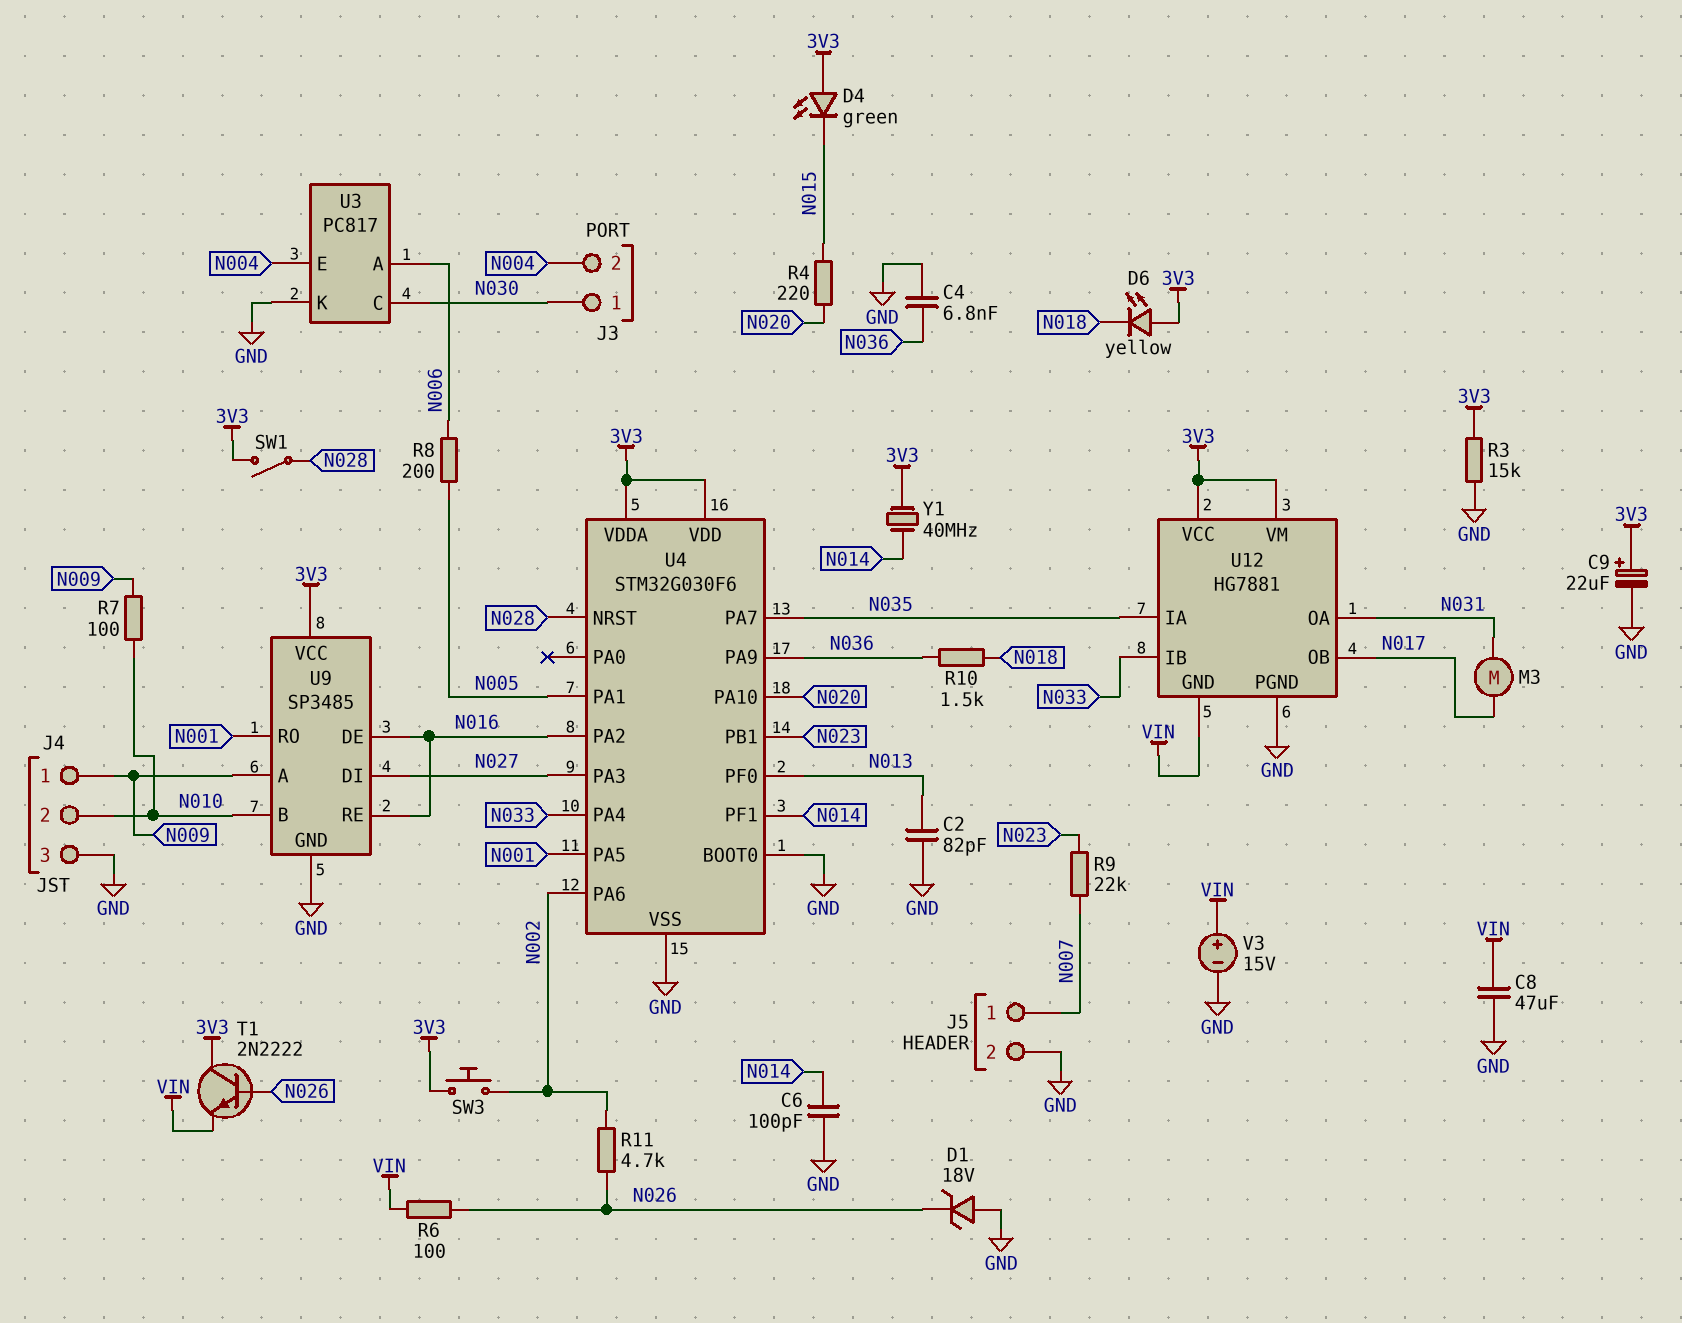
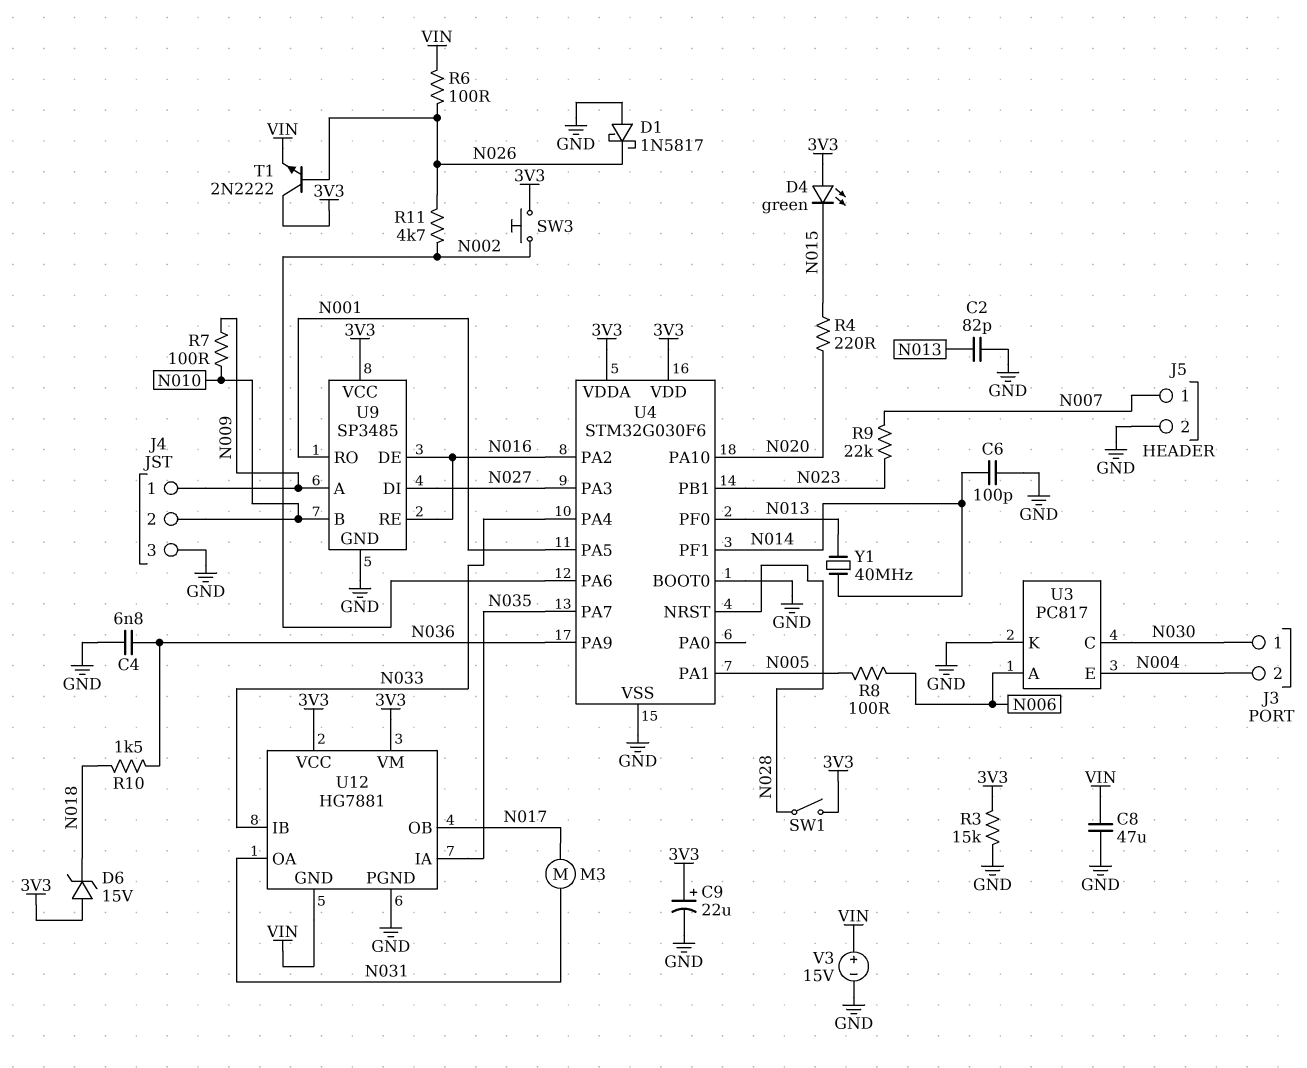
D1: zener 18V (A GND, K N026) -> schottky 1N5817 (A GND, K N026)
D6: LED yellow (A 3V3, K N018) -> zener 15V (A 3V3, K N018)
R8: 200 (N005, N006) -> 100 (N005, N006)
Y1: 40MHz (3V3, N014) -> 40MHz (N013, N014)

